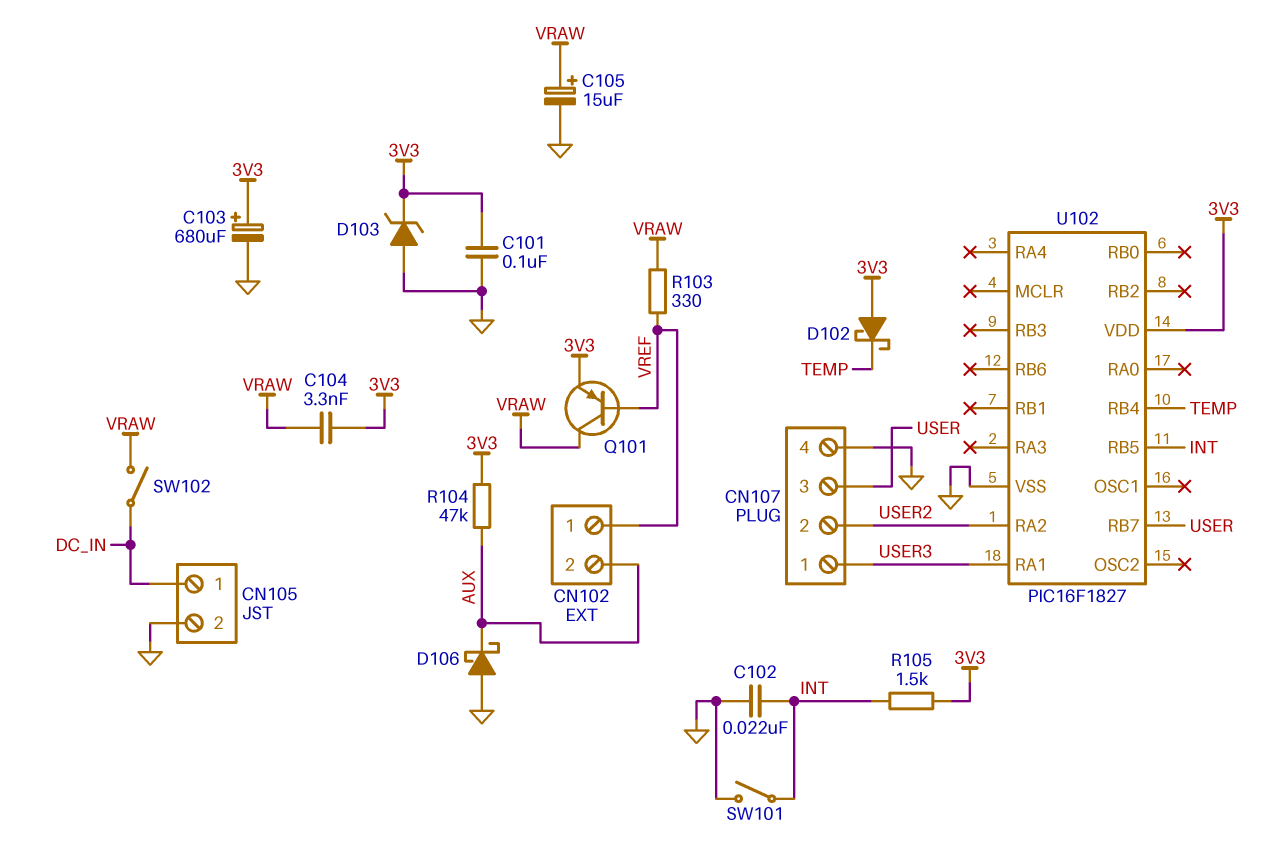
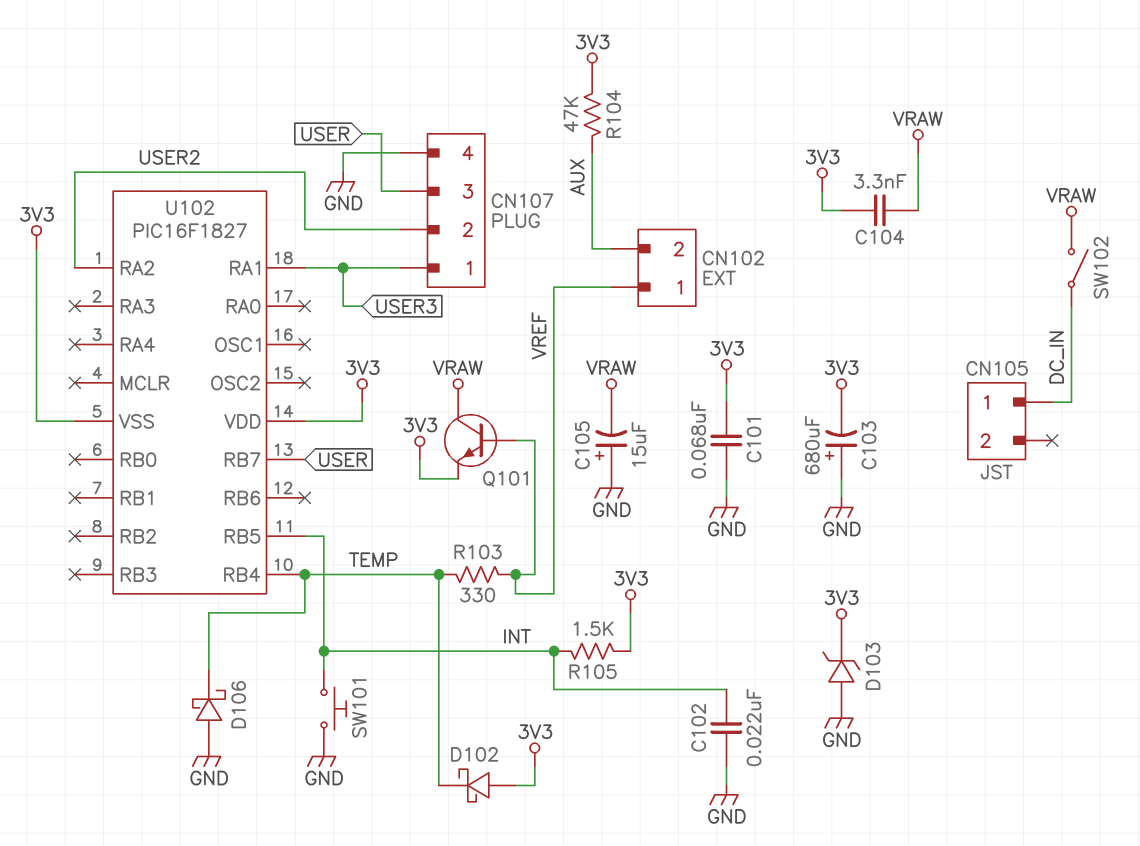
C101: 100nF (3V3, GND) -> 68nF (3V3, GND)
C103: 680uF (plus 3V3, minus GND) -> 680uF (plus GND, minus 3V3)
C105: 15uF (plus VRAW, minus GND) -> 15uF (plus GND, minus VRAW)
CN105 pin 2: GND -> none
D106: schottky (A GND, K AUX) -> schottky (A GND, K TEMP)
Q101: PNP (B VREF, C VRAW, E 3V3) -> NPN (B VREF, C VRAW, E 3V3)
R103: 330 (VRAW, VREF) -> 330 (TEMP, VREF)
SW101: switch (GND, INT) -> button (GND, INT)
U102 pin VSS: GND -> 3V3

